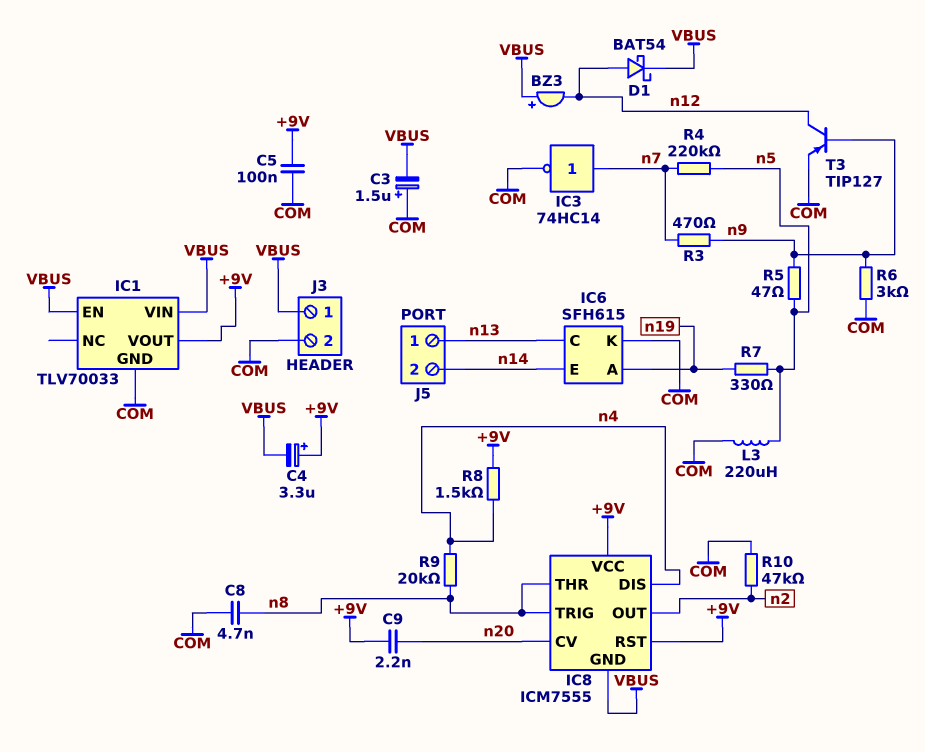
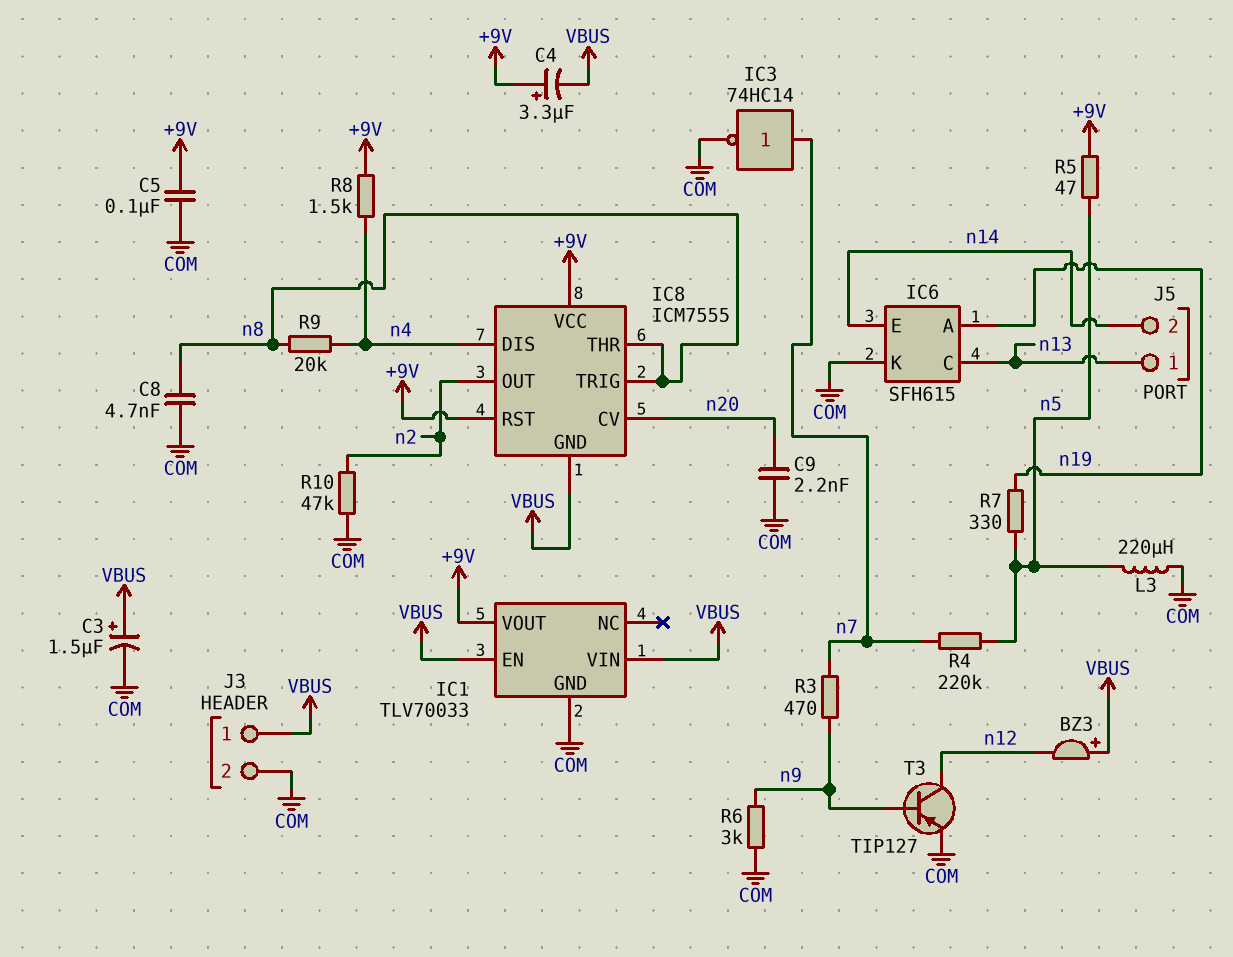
C3: 1.5uF (plus COM, minus VBUS) -> 1.5uF (plus VBUS, minus COM)
C9: 2.2nF (+9V, n20) -> 2.2nF (COM, n20)
D1: schottky BAT54 (A n12, K VBUS) -> none
R5: 47 (n5, n9) -> 47 (+9V, n5)

